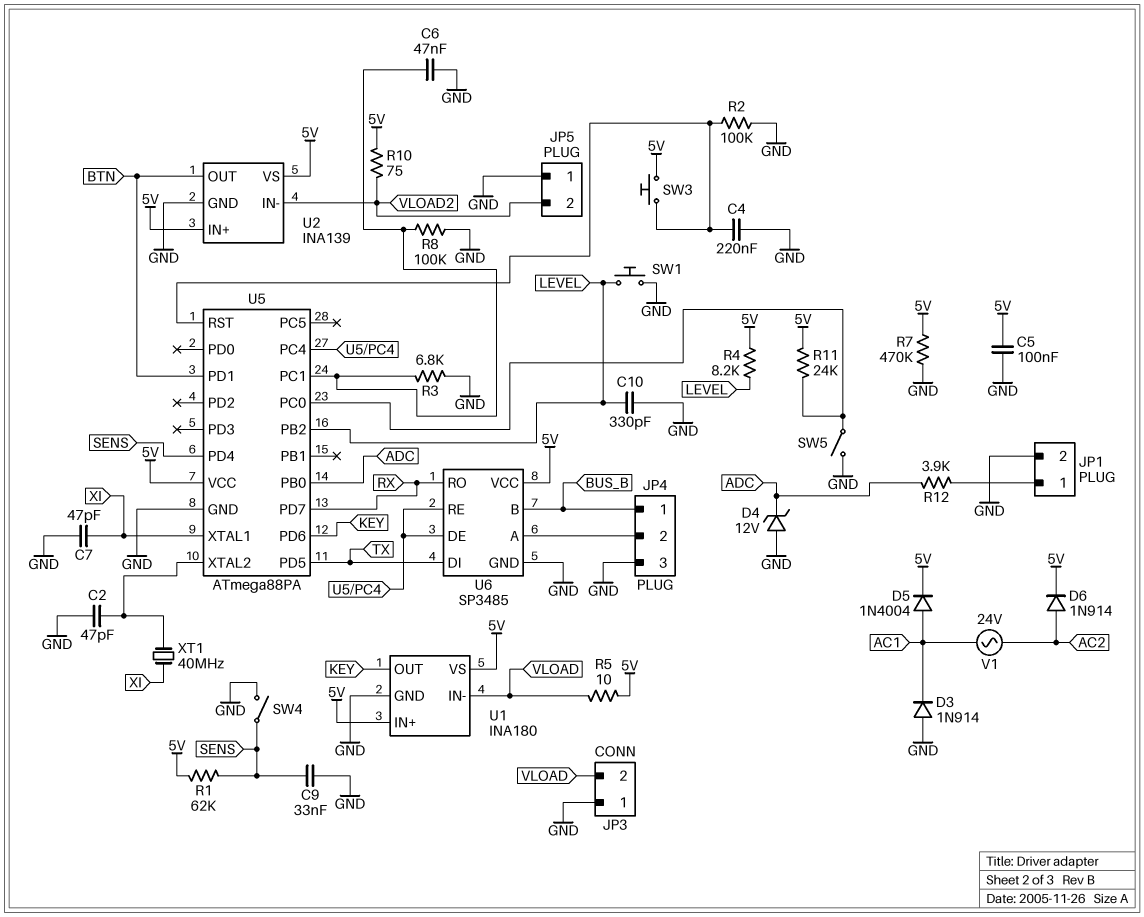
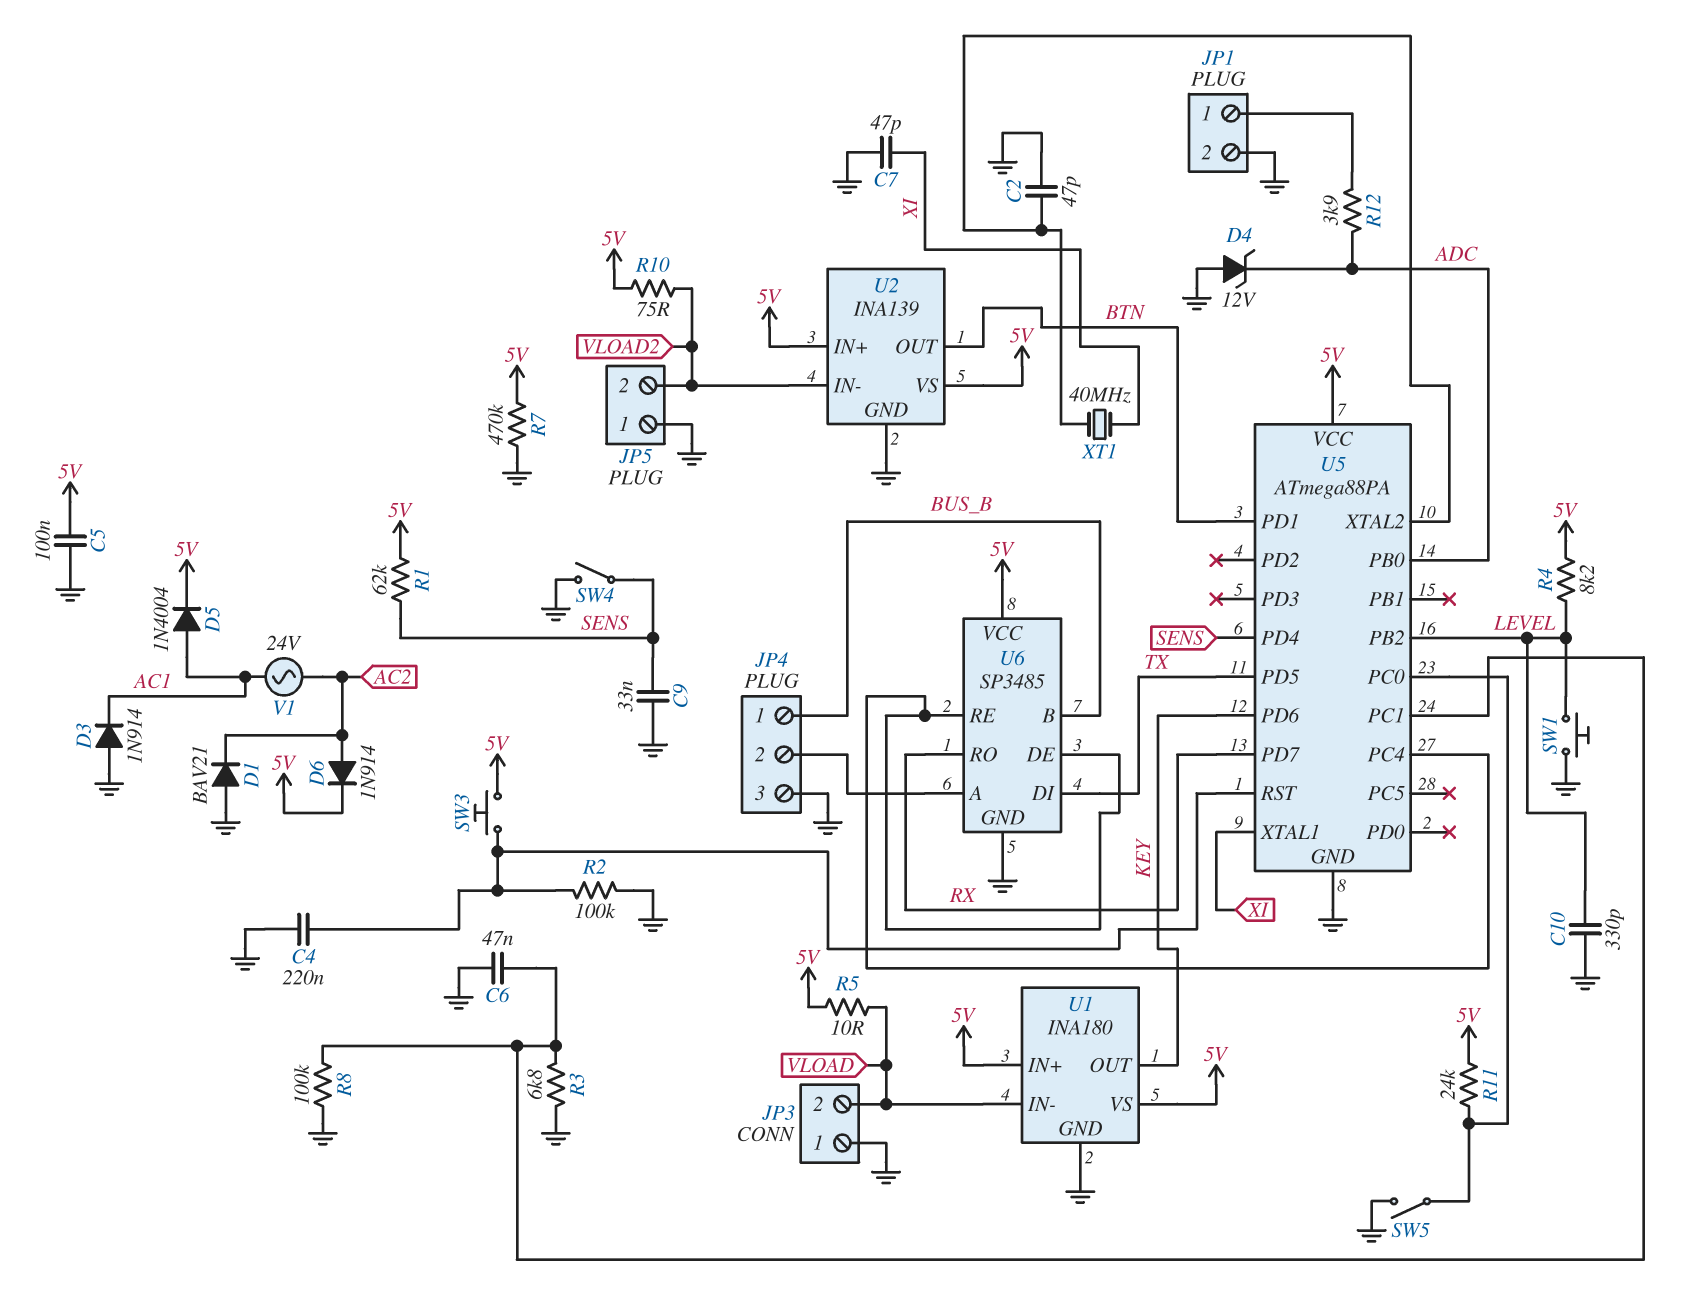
D1: none -> diode BAV21 (A GND, K AC2)

